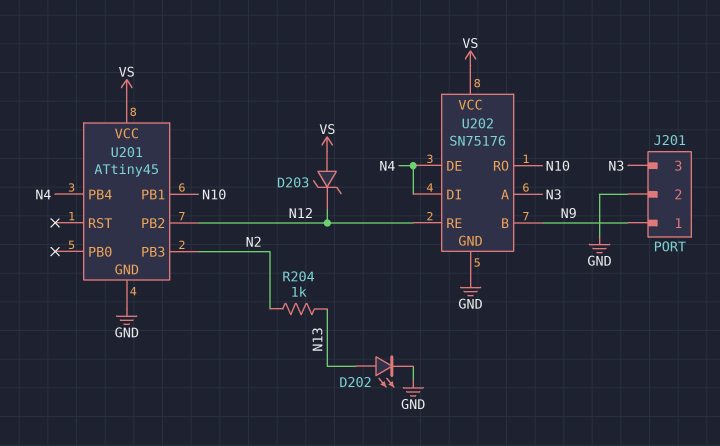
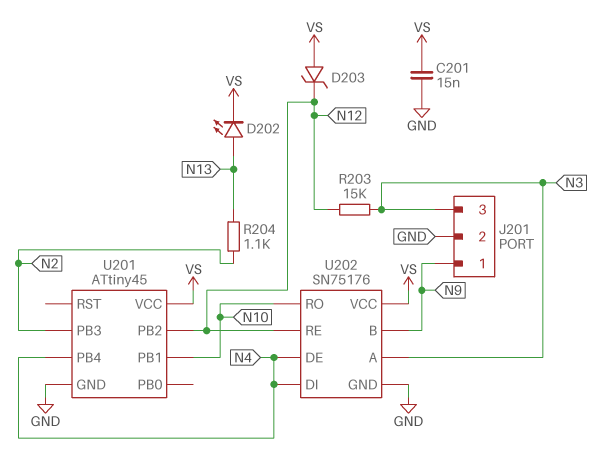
C201: none -> 15nF (GND, VS)
D202: LED (A N13, K GND) -> LED (A N13, K VS)
R203: none -> 15k (N3, N12)
R204: 1k (N2, N13) -> 1.1k (N2, N13)

